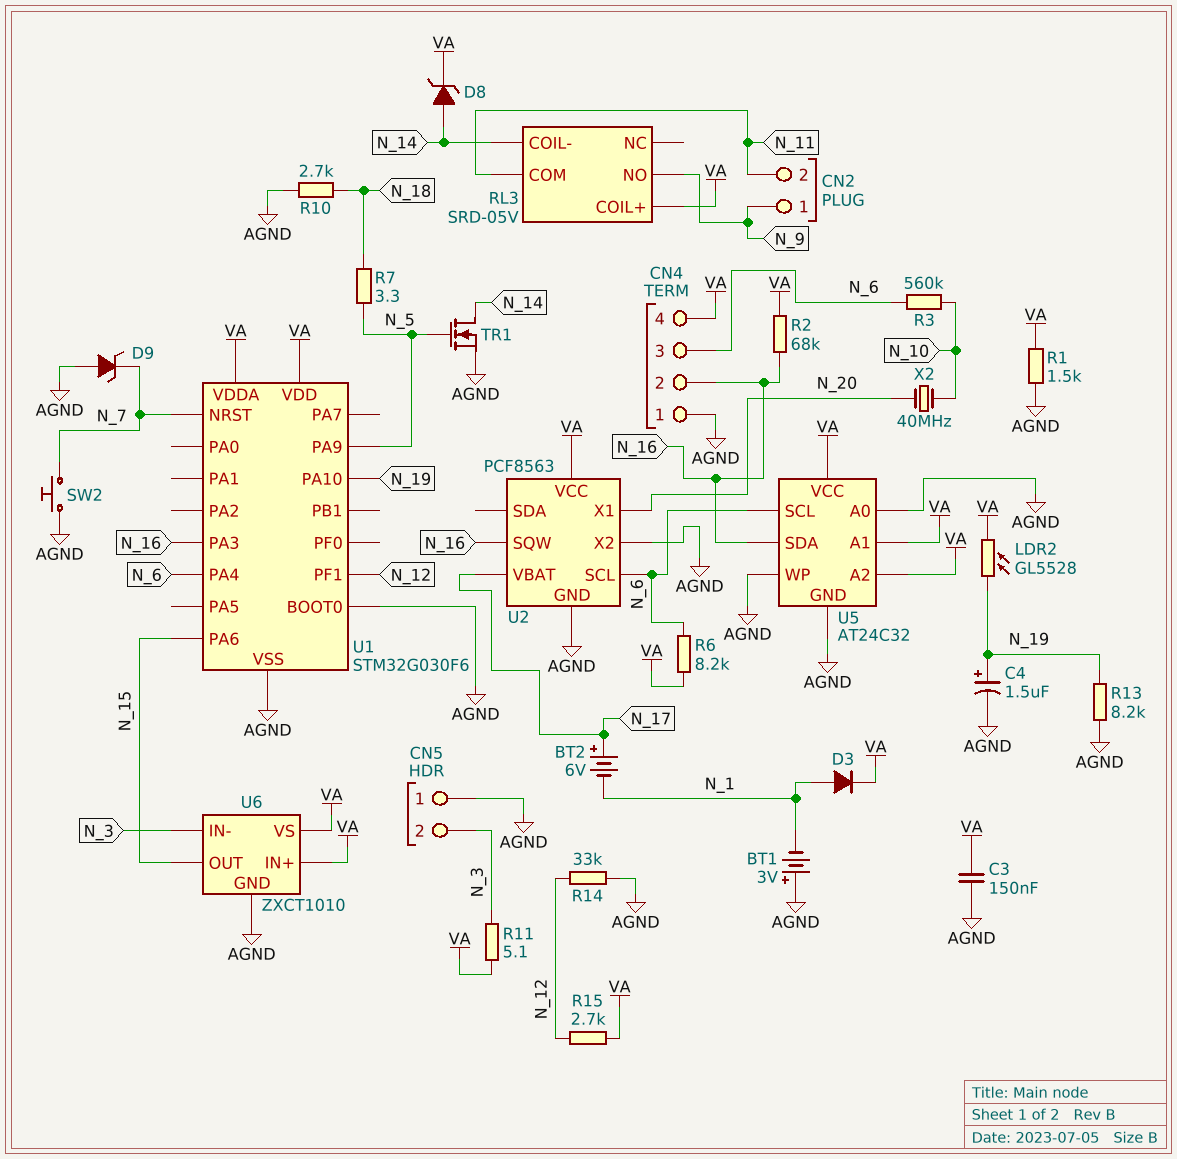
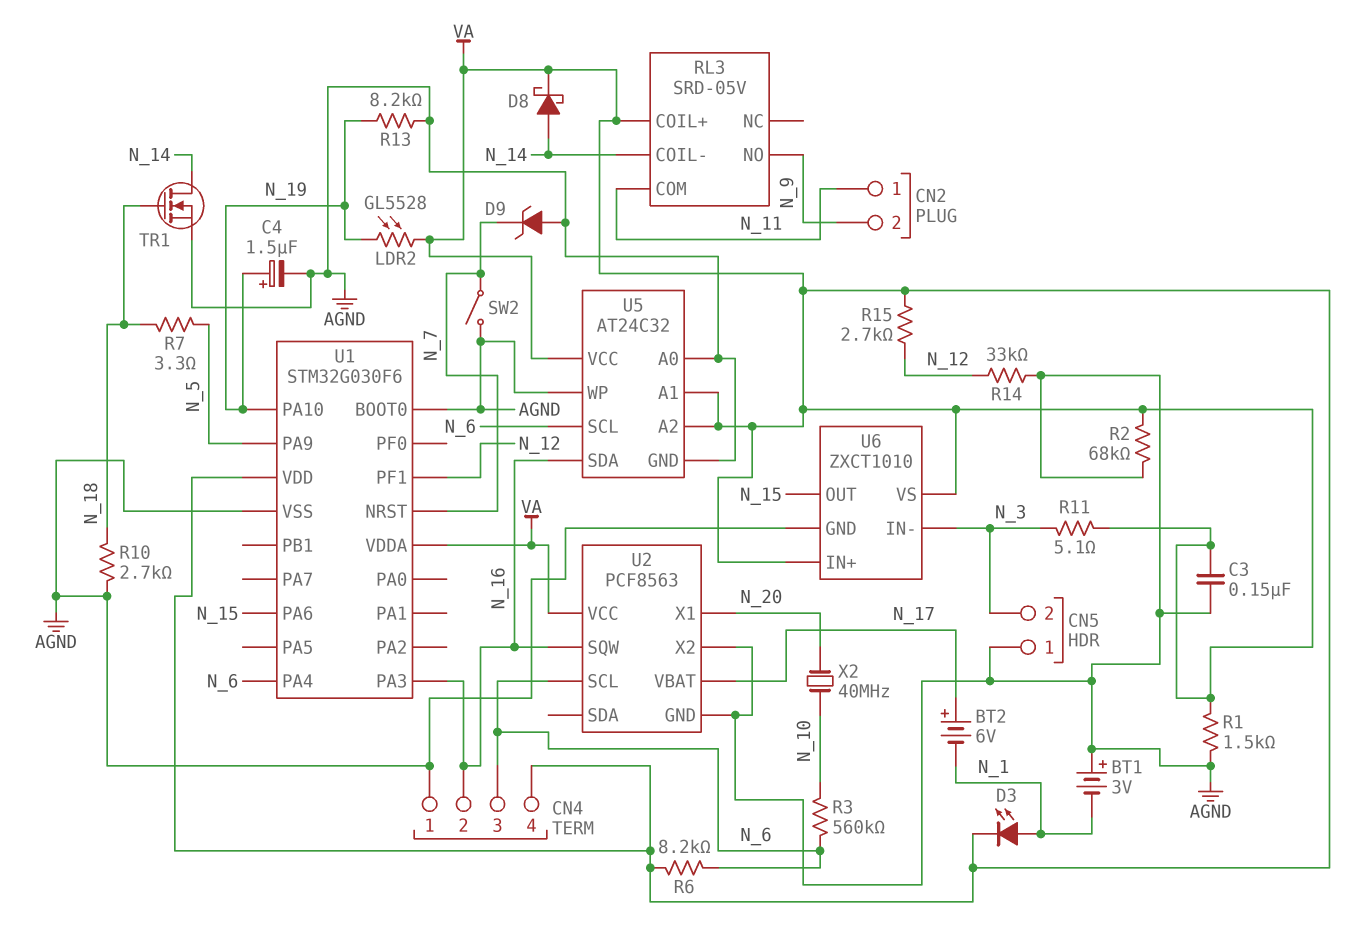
CN2 pin 1: N_9 -> N_11
CN2 pin 2: N_11 -> N_9
D3: diode (A N_1, K VA) -> LED (A N_1, K VA)
D8: zener (A N_14, K VA) -> schottky (A N_14, K VA)
R2: 68k (N_16, VA) -> 68k (AGND, VA)
SW2: button (AGND, N_7) -> switch (AGND, N_7)
TR1: NMOS (G N_5, D N_14, S AGND) -> NMOS (G N_18, D N_14, S AGND)

